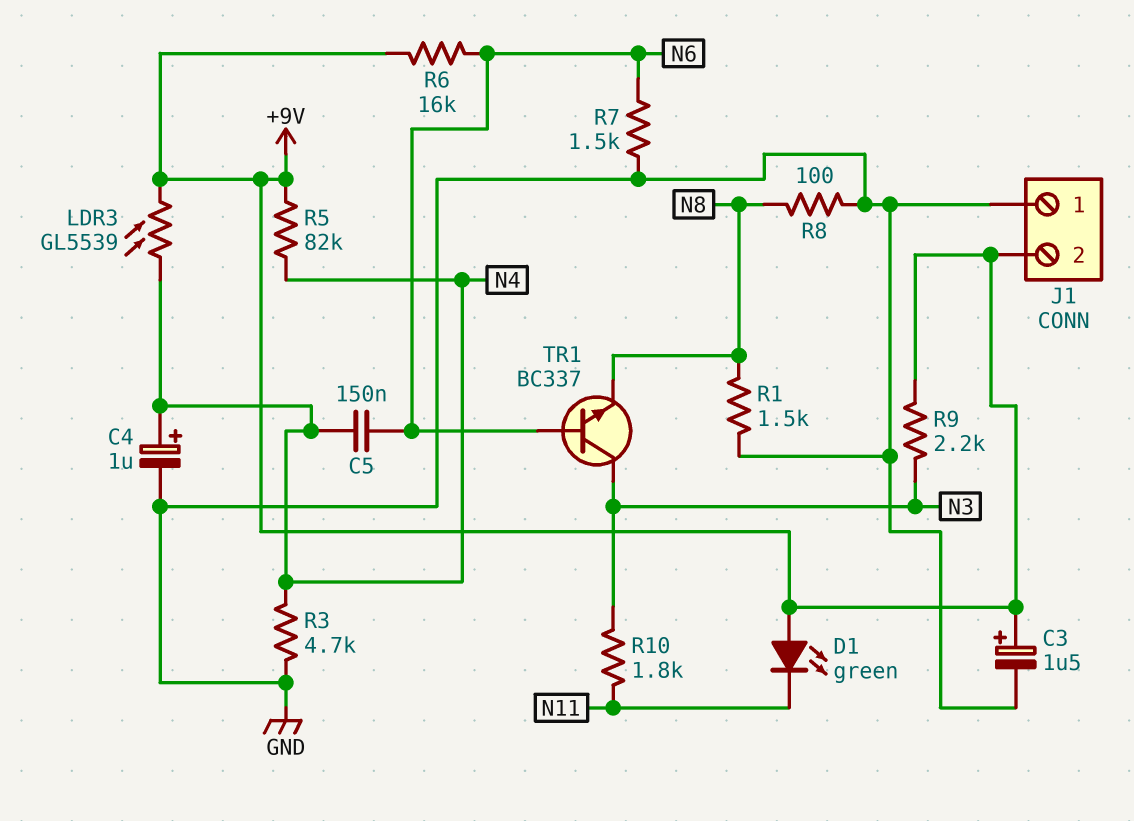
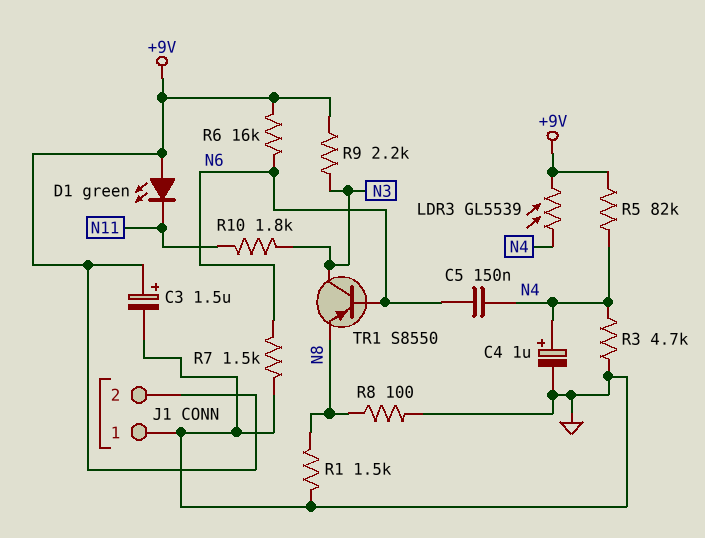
TR1: NPN BC337 (B N6, C N3, E N8) -> PNP S8550 (B N6, C N3, E N8)

